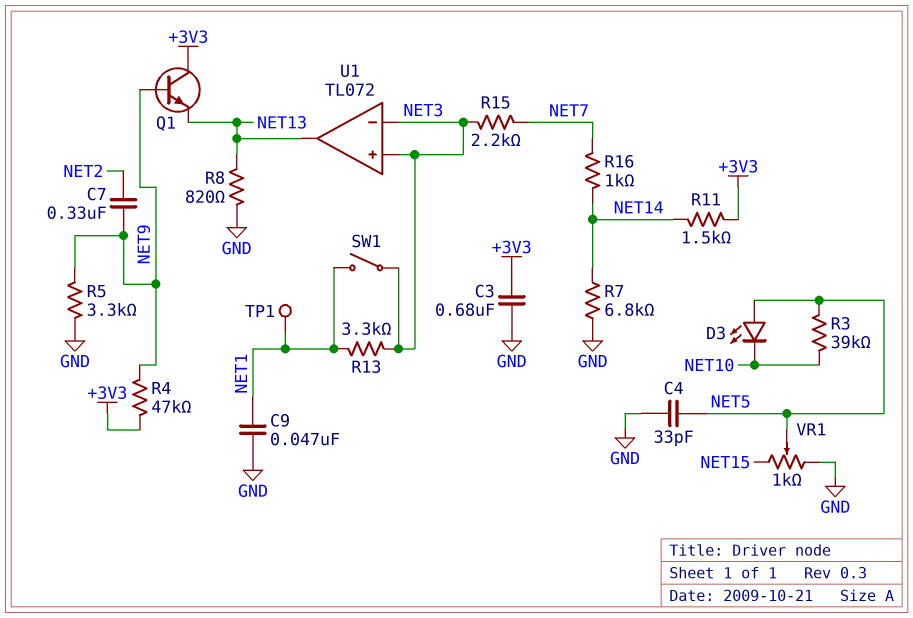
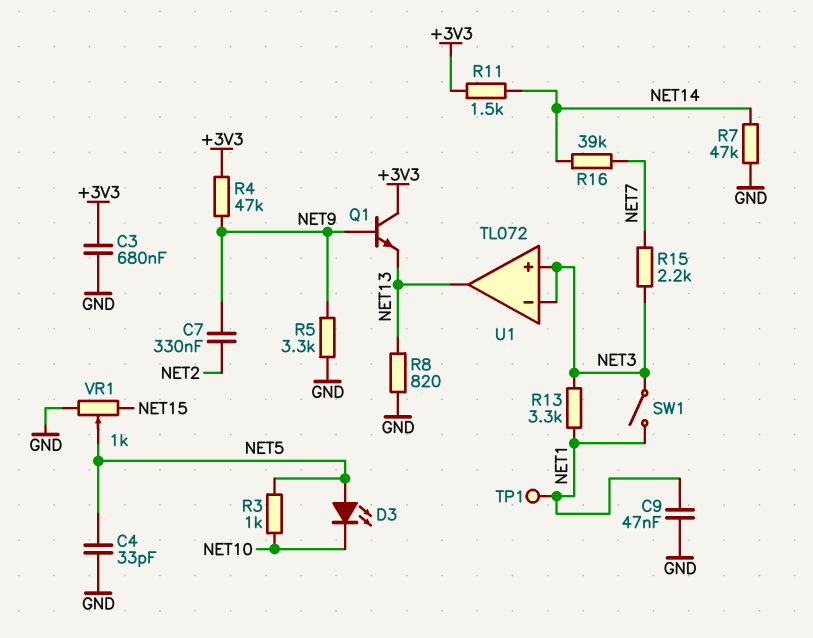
R3: 39k (NET5, NET10) -> 1k (NET5, NET10)
R7: 6.8k (GND, NET14) -> 47k (GND, NET14)
R16: 1k (NET7, NET14) -> 39k (NET7, NET14)

